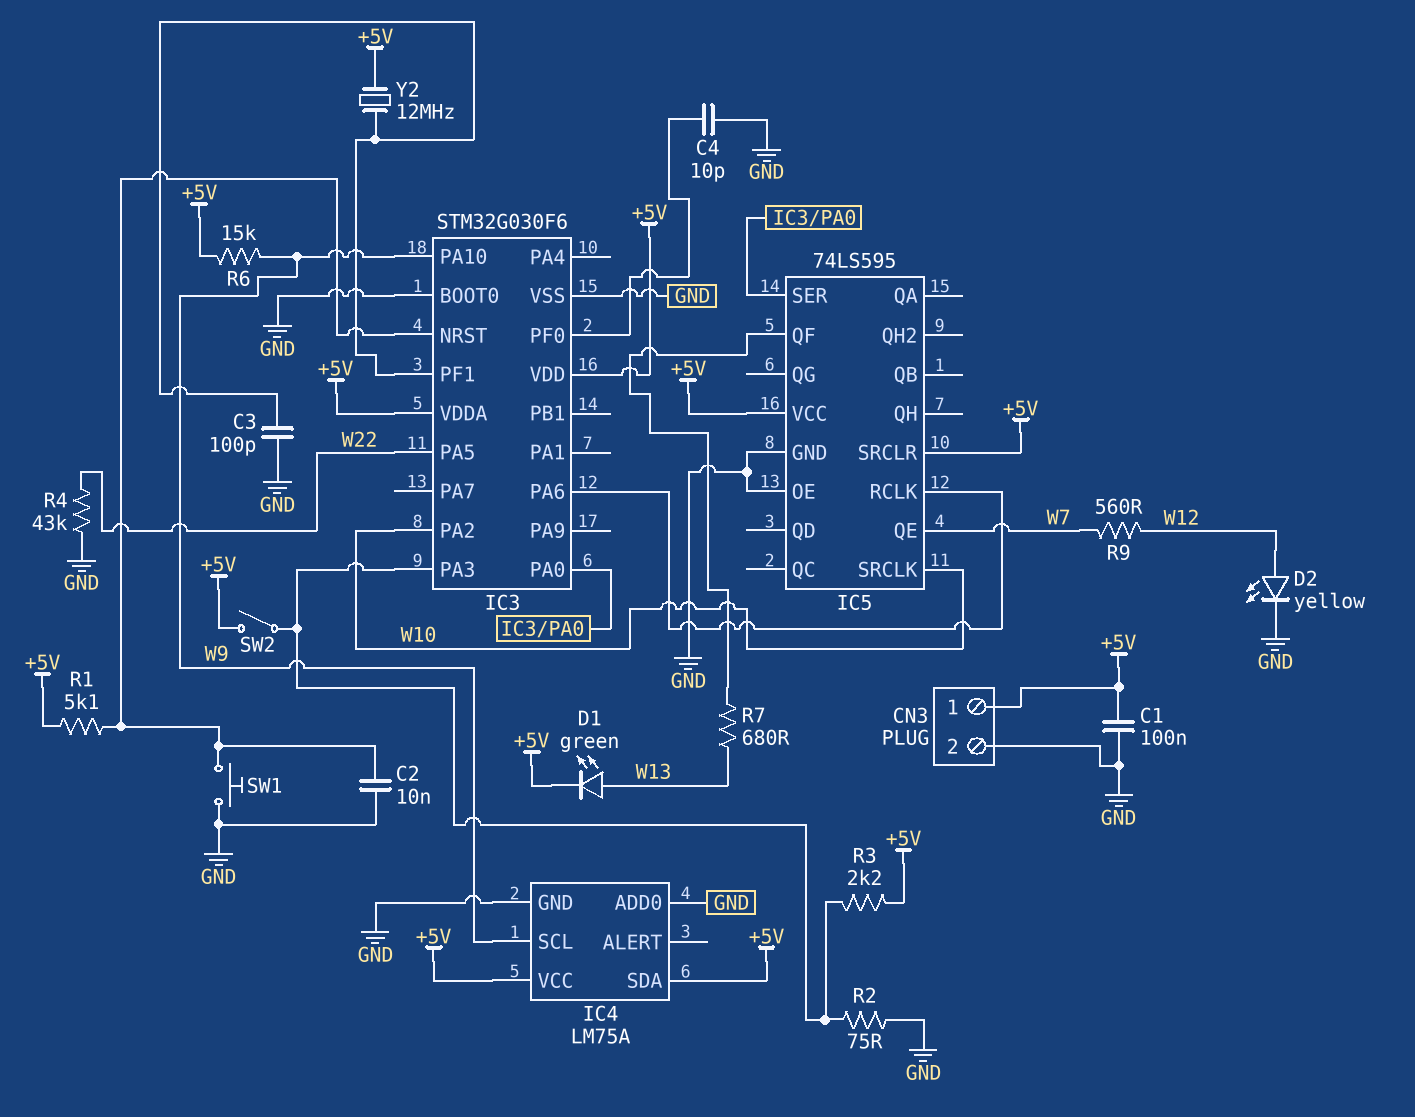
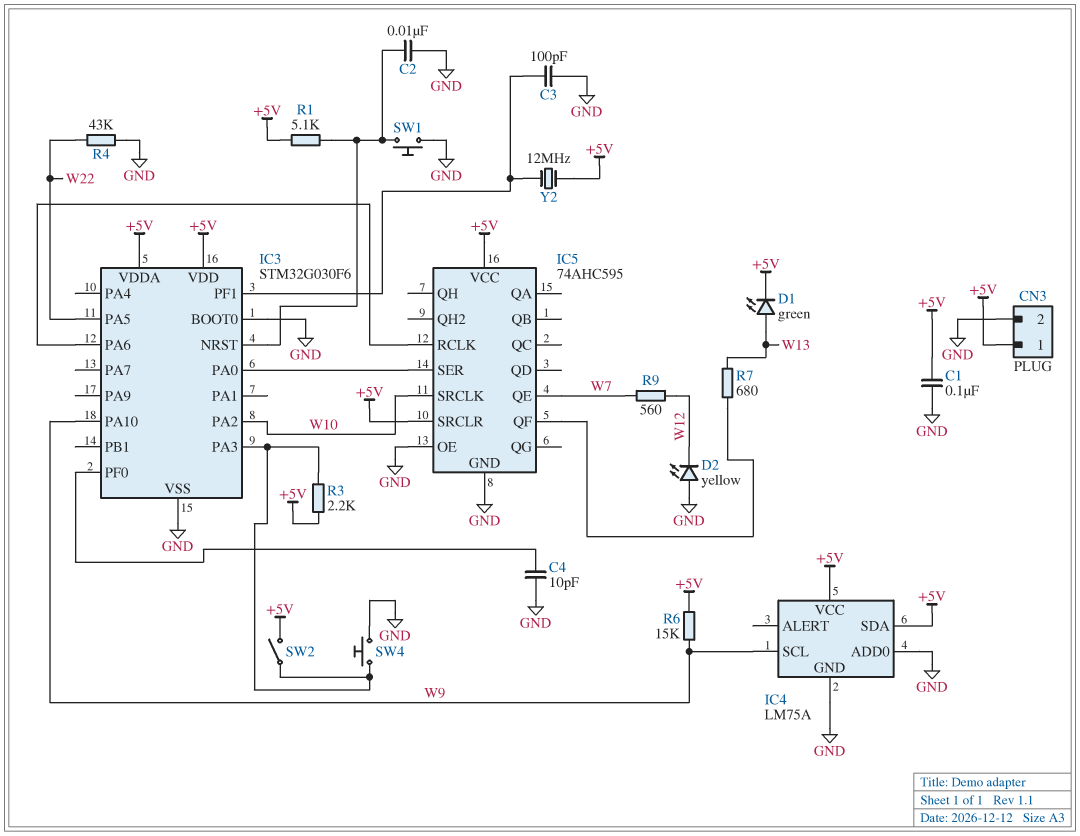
D2: LED yellow (A W12, K GND) -> LED yellow (A GND, K W12)
IC5: 74LS595 -> 74AHC595
R2: 75 (GND, IC3/PA3) -> none
SW4: none -> button (GND, IC3/PA3)

